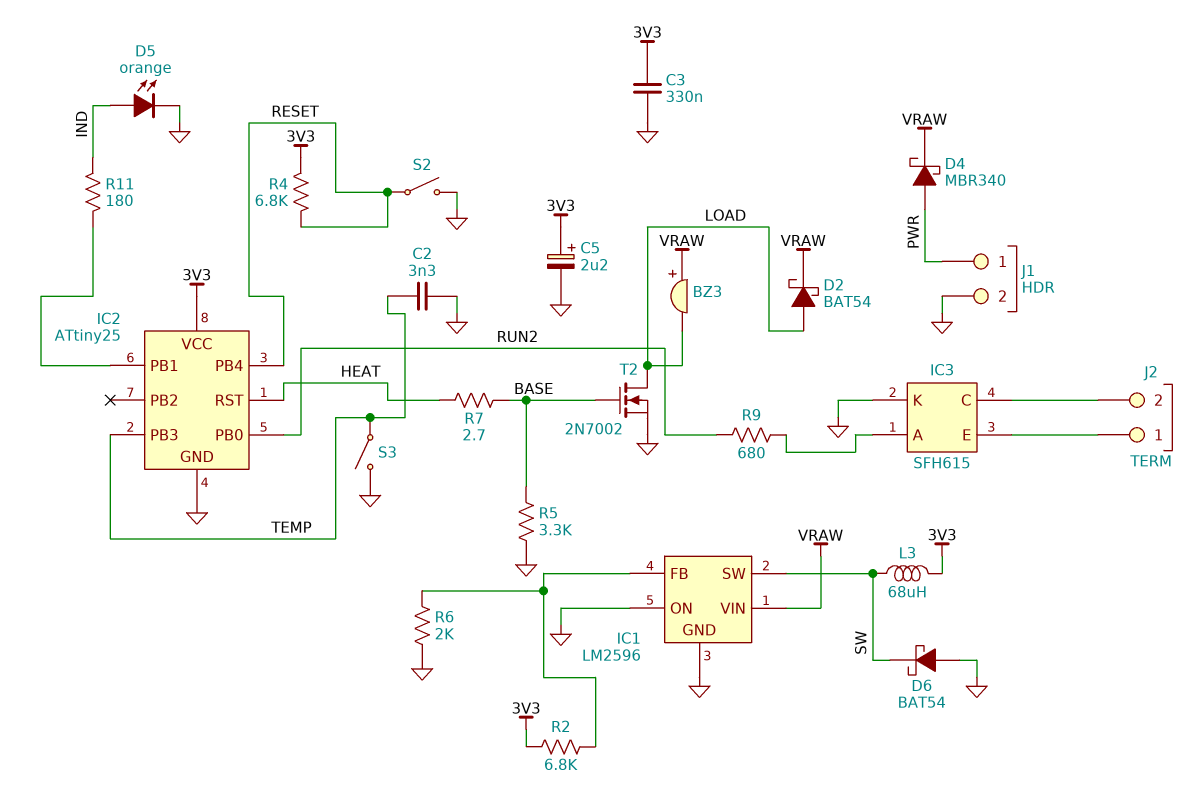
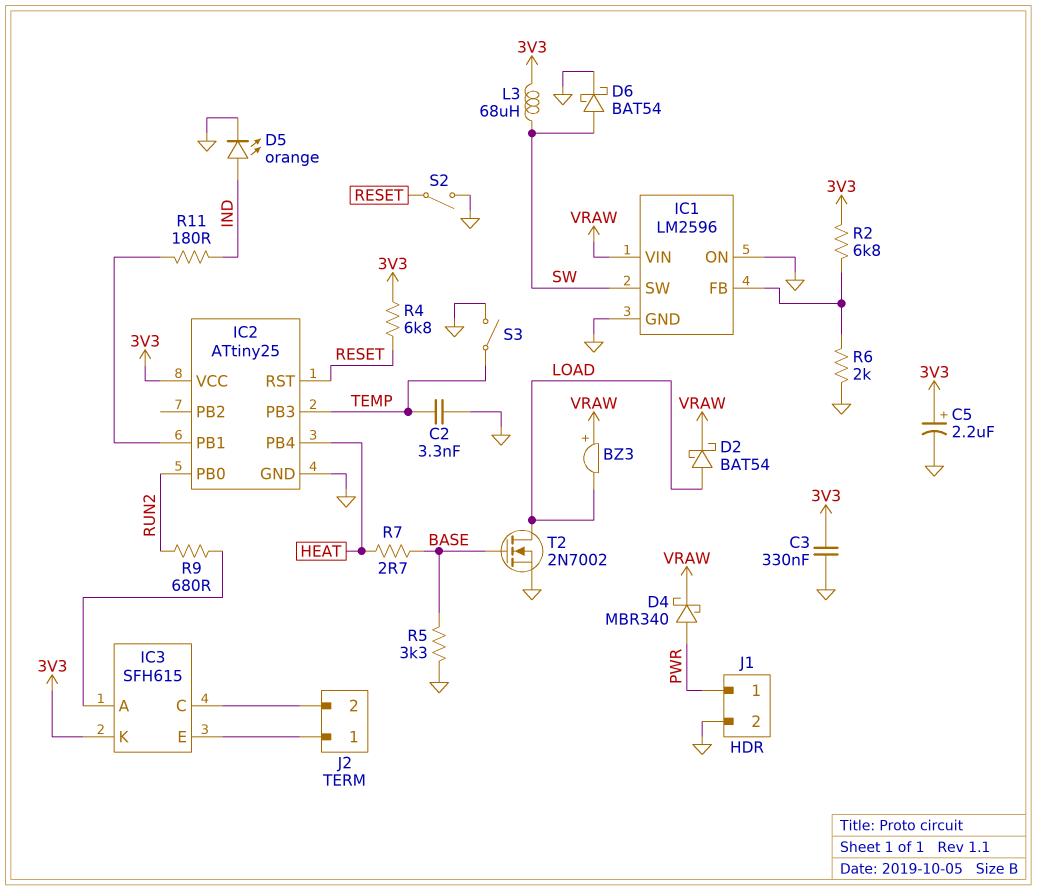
D6: schottky BAT54 (A GND, K SW) -> schottky BAT54 (A SW, K GND)
IC2 pin PB4: RESET -> HEAT
IC2 pin RST: HEAT -> RESET
IC3 pin K: GND -> 3V3

